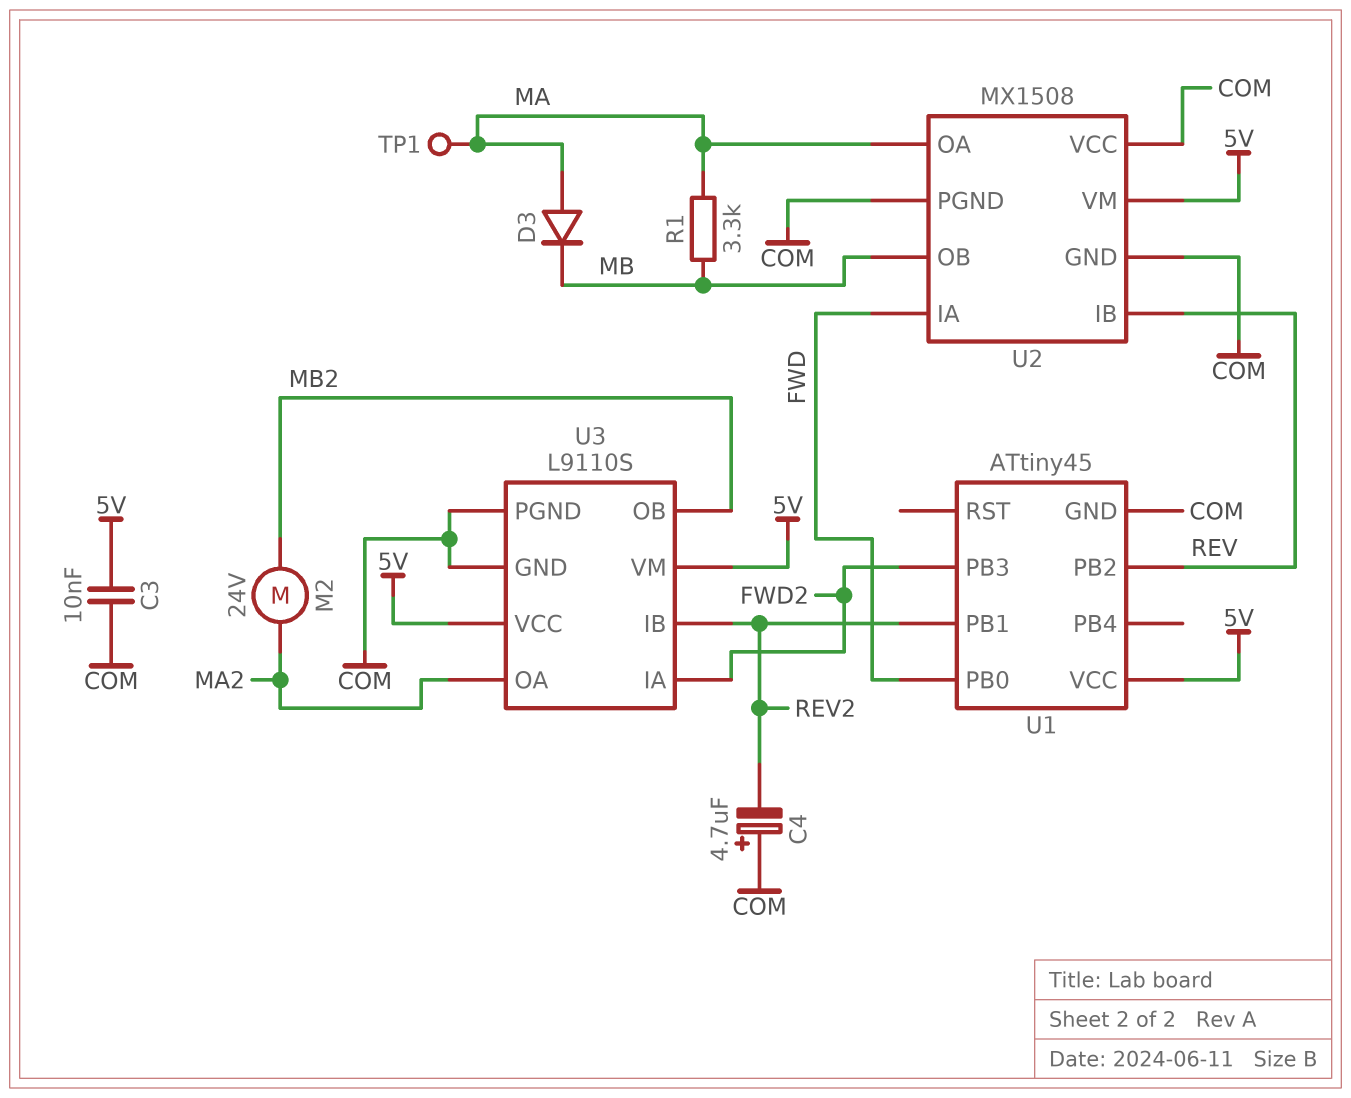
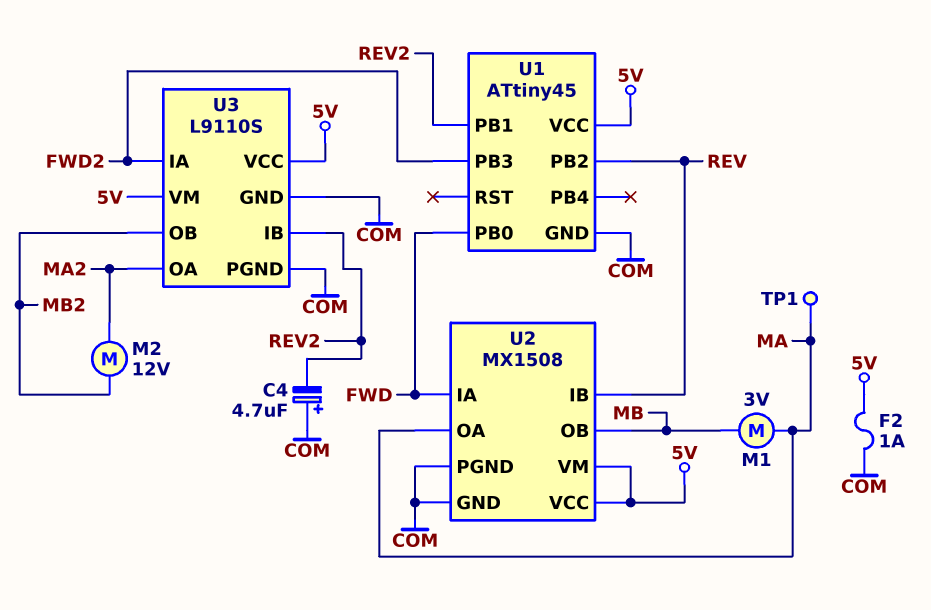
C3: 10nF (5V, COM) -> none
D3: diode (A MA, K MB) -> none
F2: none -> 1A (5V, COM)
M1: none -> motor 3V (MA, MB)
M2: motor 24V (MA2, MB2) -> motor 12V (MA2, MB2)
R1: 3.3k (MA, MB) -> none
U2 pin VCC: COM -> 5V

